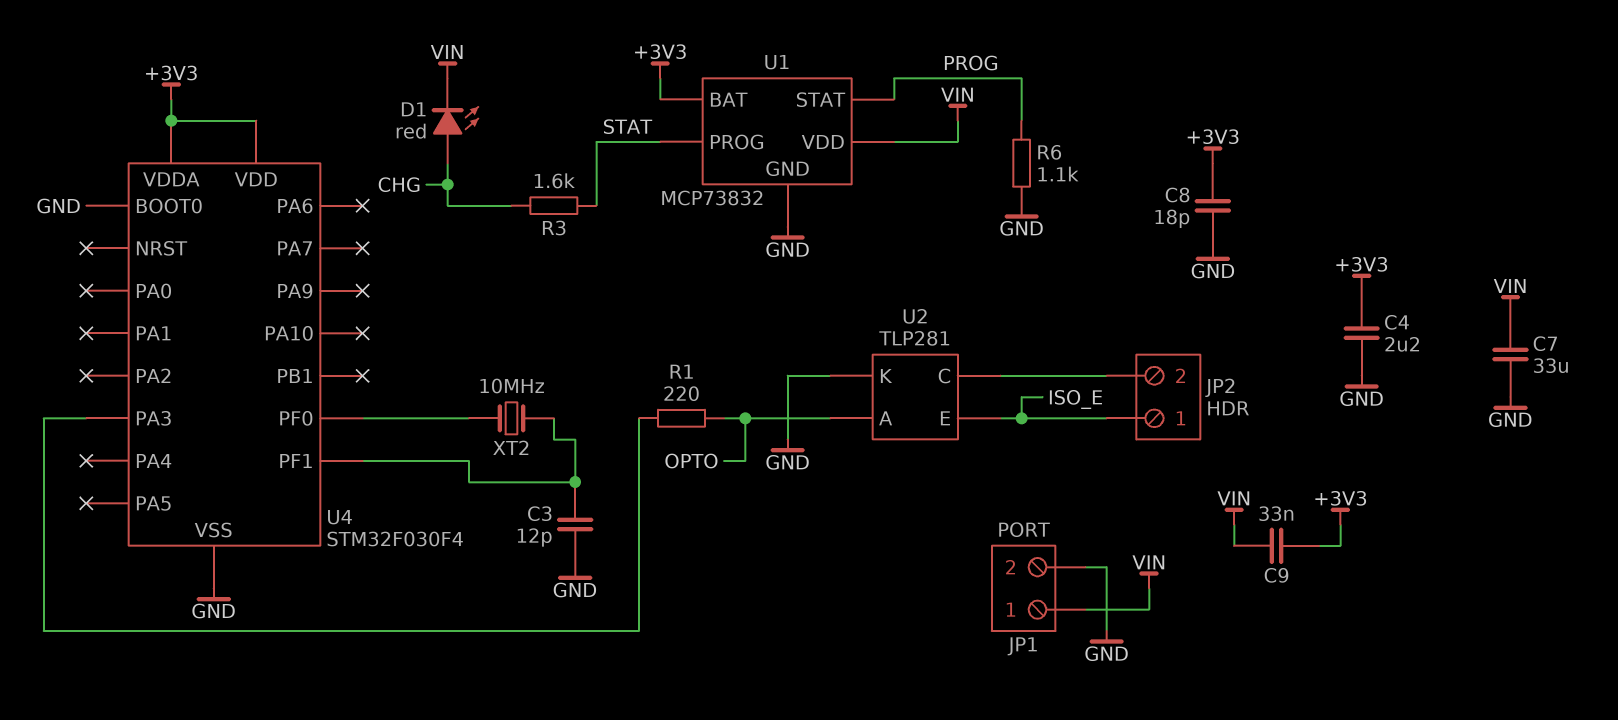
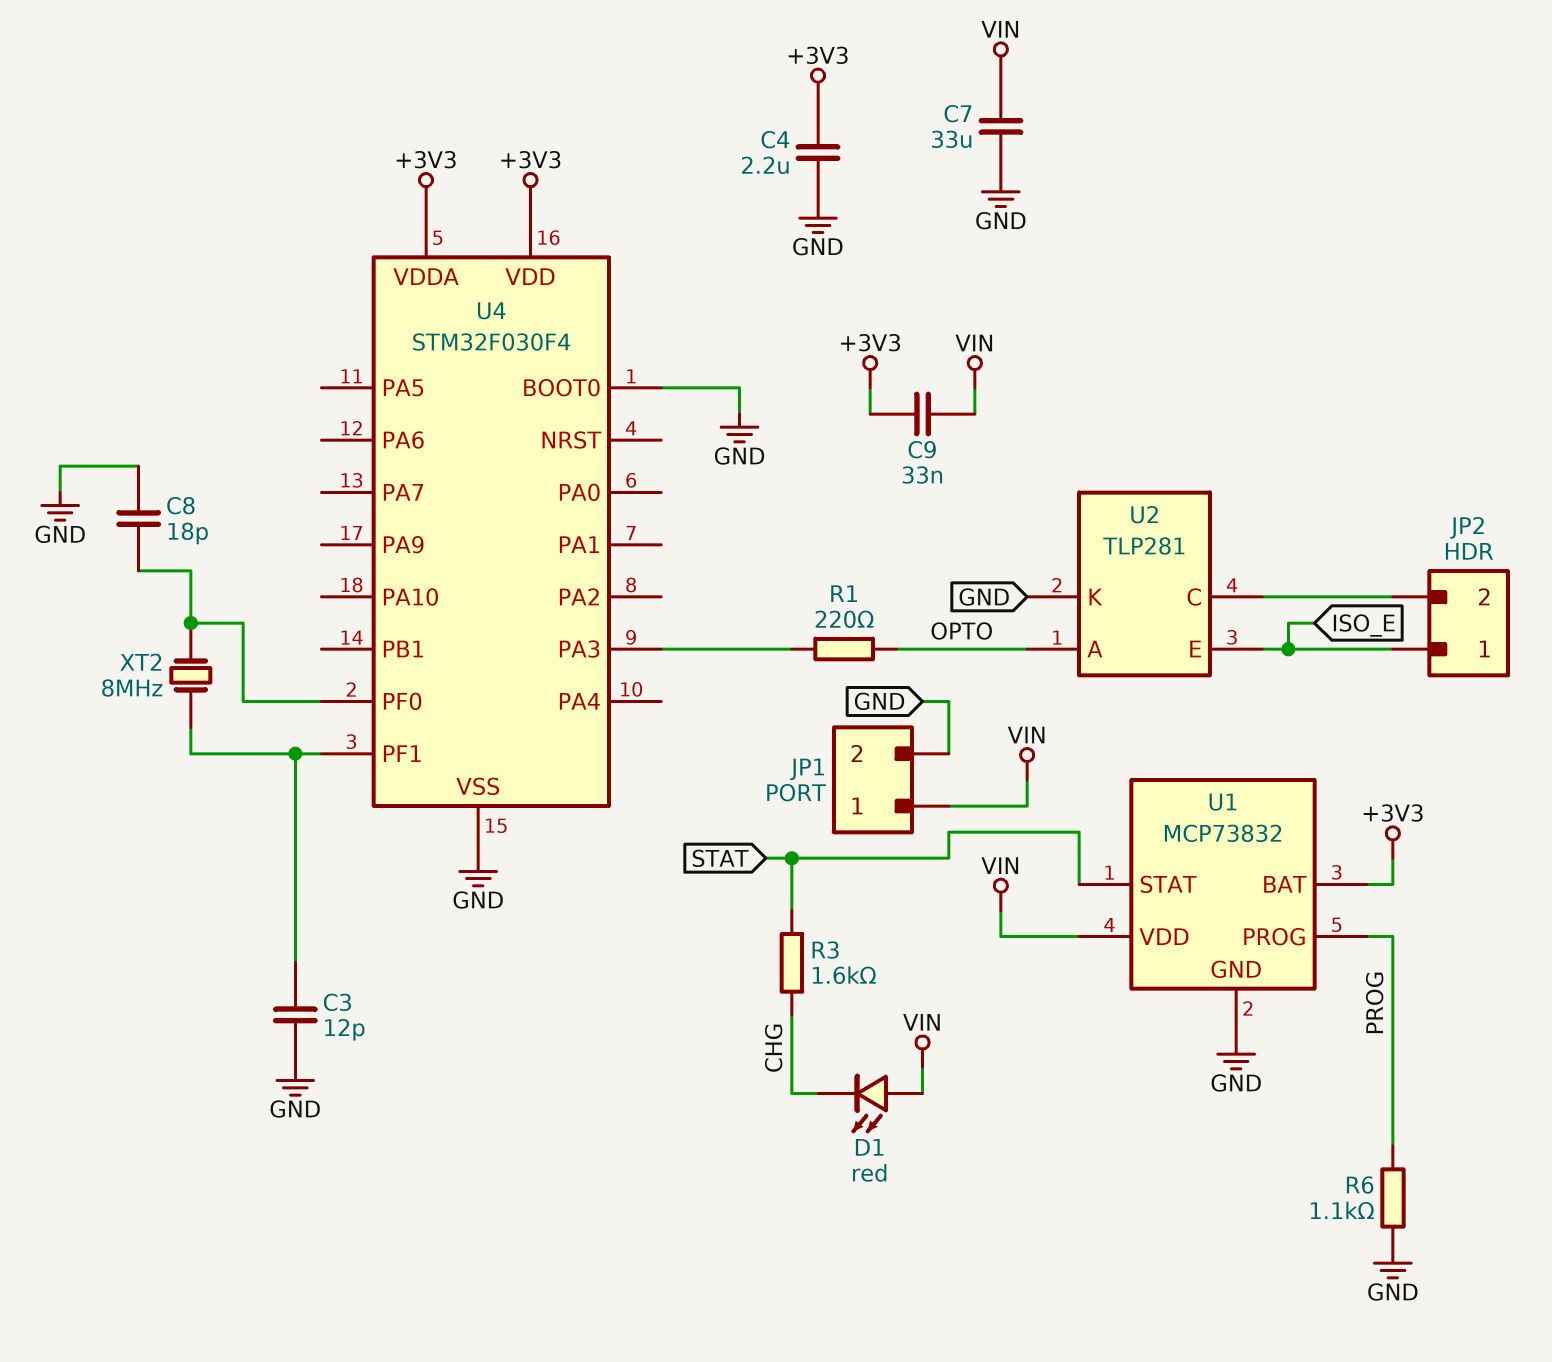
C8: 18pF (+3V3, GND) -> 18pF (GND, U4/PF0)
D1: LED red (A CHG, K VIN) -> LED red (A VIN, K CHG)
U1 pin PROG: STAT -> PROG
U1 pin STAT: PROG -> STAT
XT2: 10MHz (U4/PF0, U4/PF1) -> 8MHz (U4/PF0, U4/PF1)

